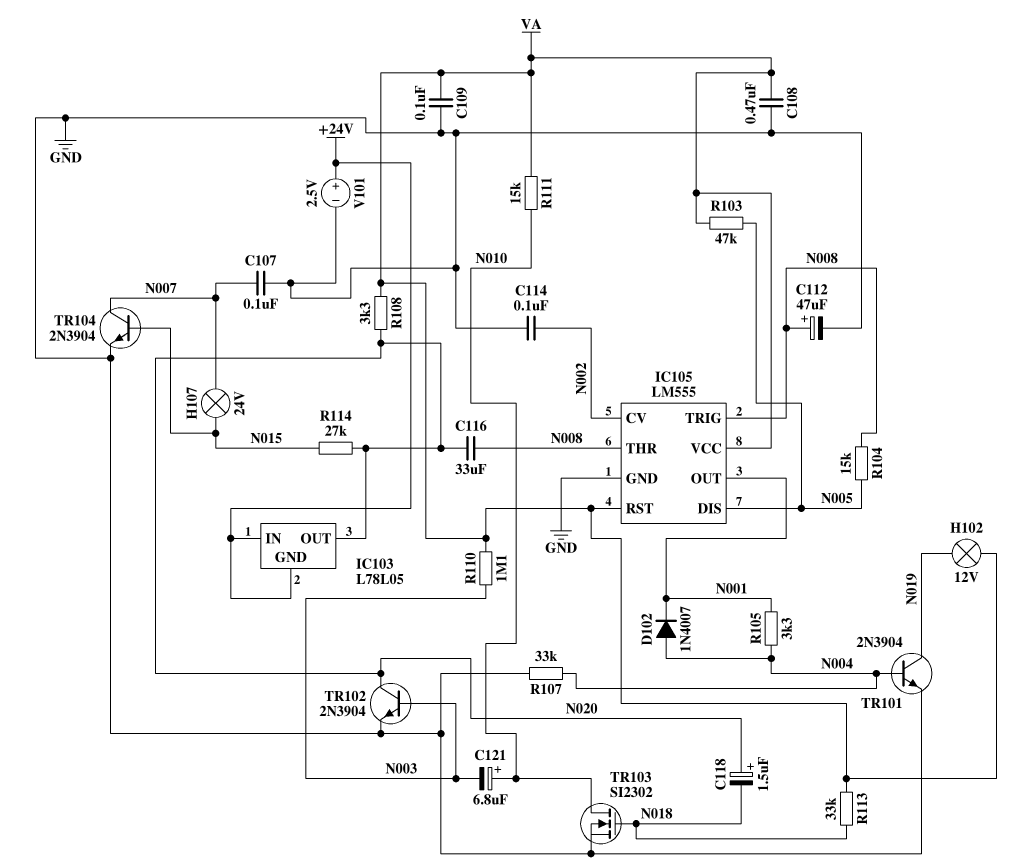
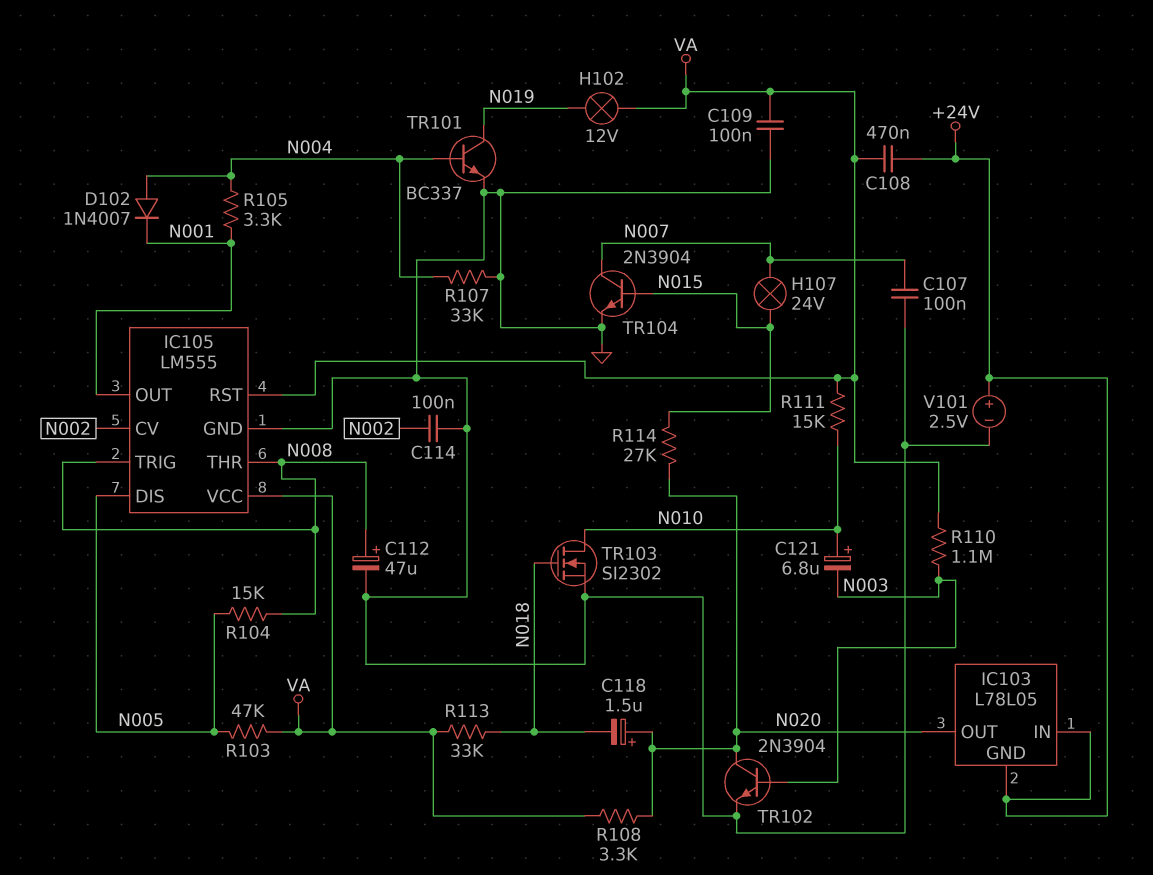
C108: 470nF (GND, VA) -> 470nF (+24V, VA)
C116: 33uF (N008, N020) -> none
TR101: NPN 2N3904 (B N004, C N019, E GND) -> NPN BC337 (B N004, C N019, E GND)

